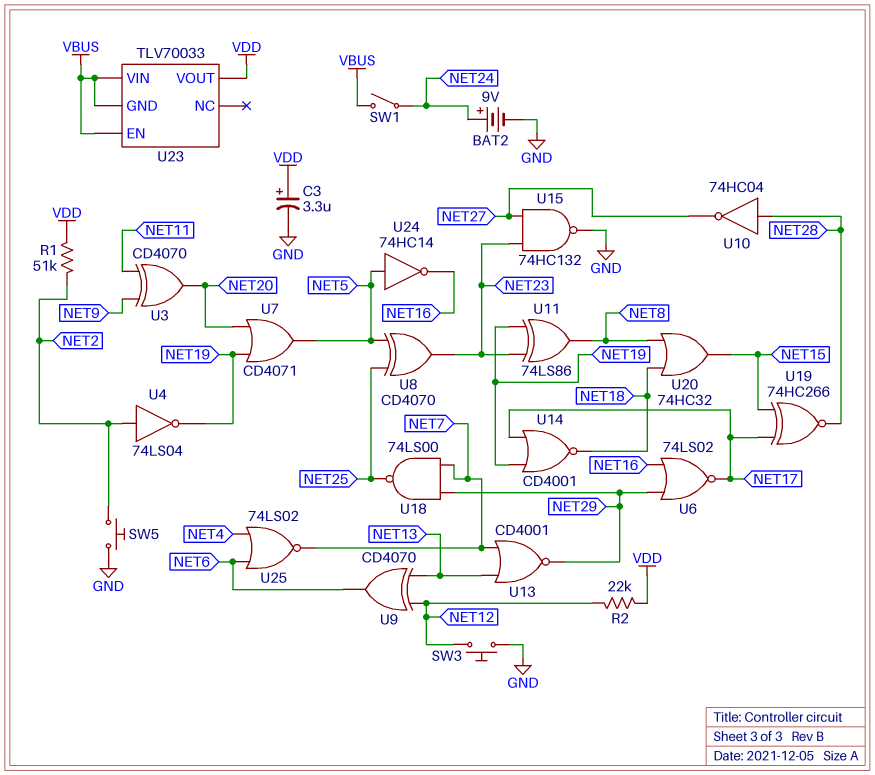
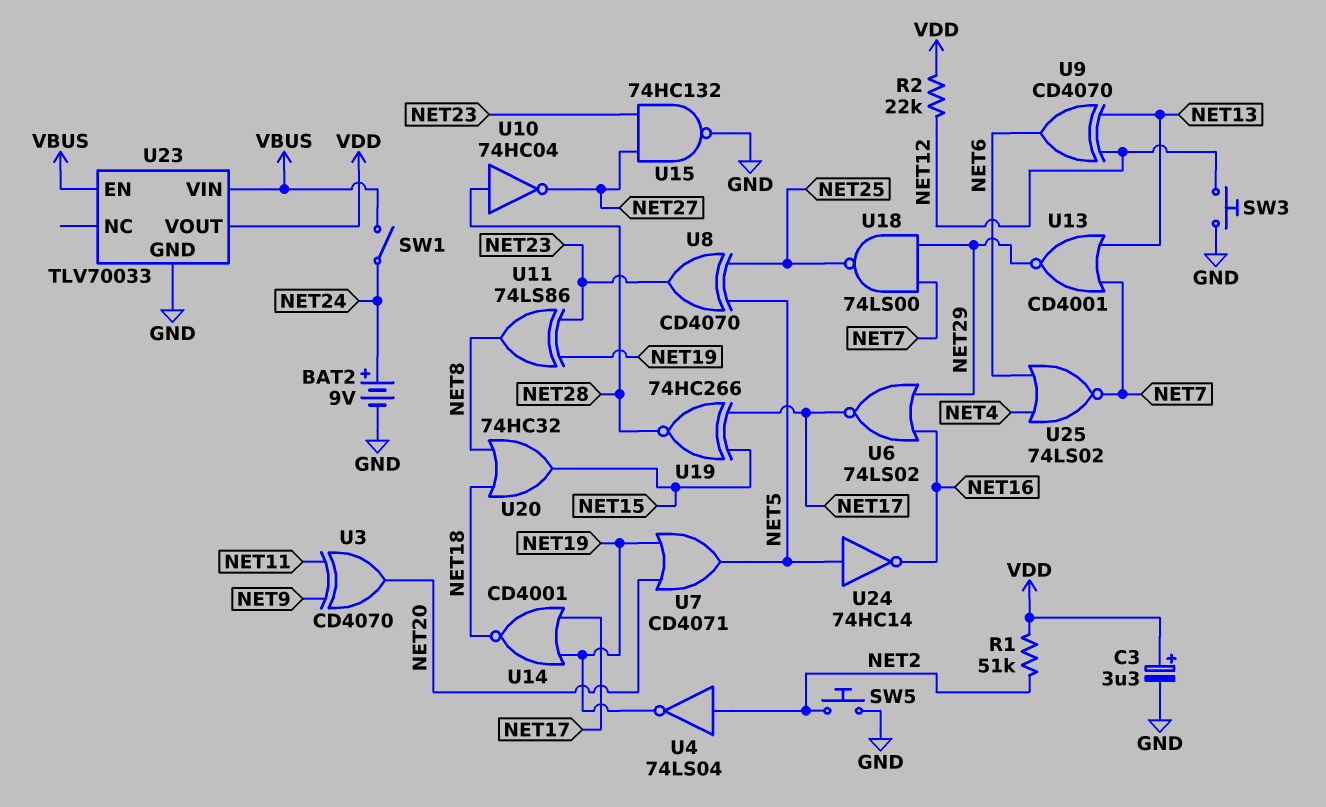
U23 pin GND: VBUS -> GND

